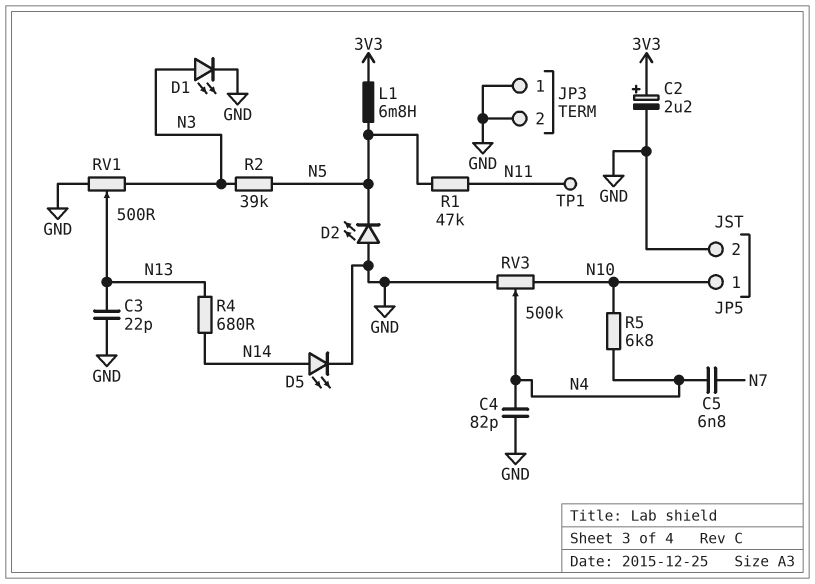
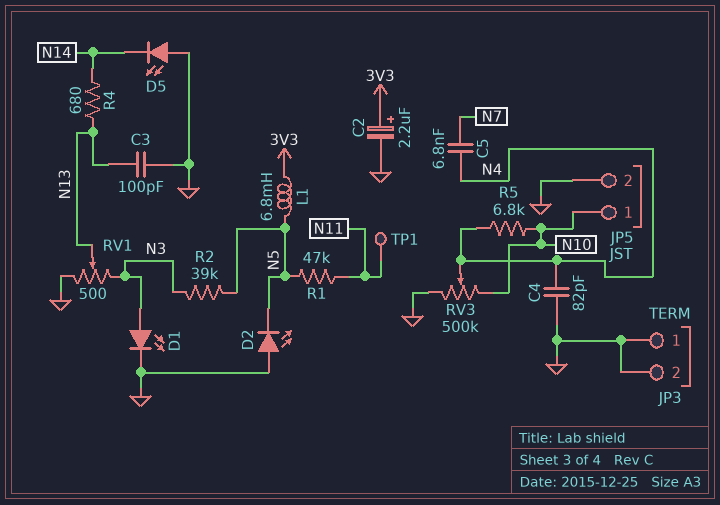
C3: 22pF (GND, N13) -> 100pF (GND, N13)
D5: LED (A N14, K GND) -> LED (A GND, K N14)

